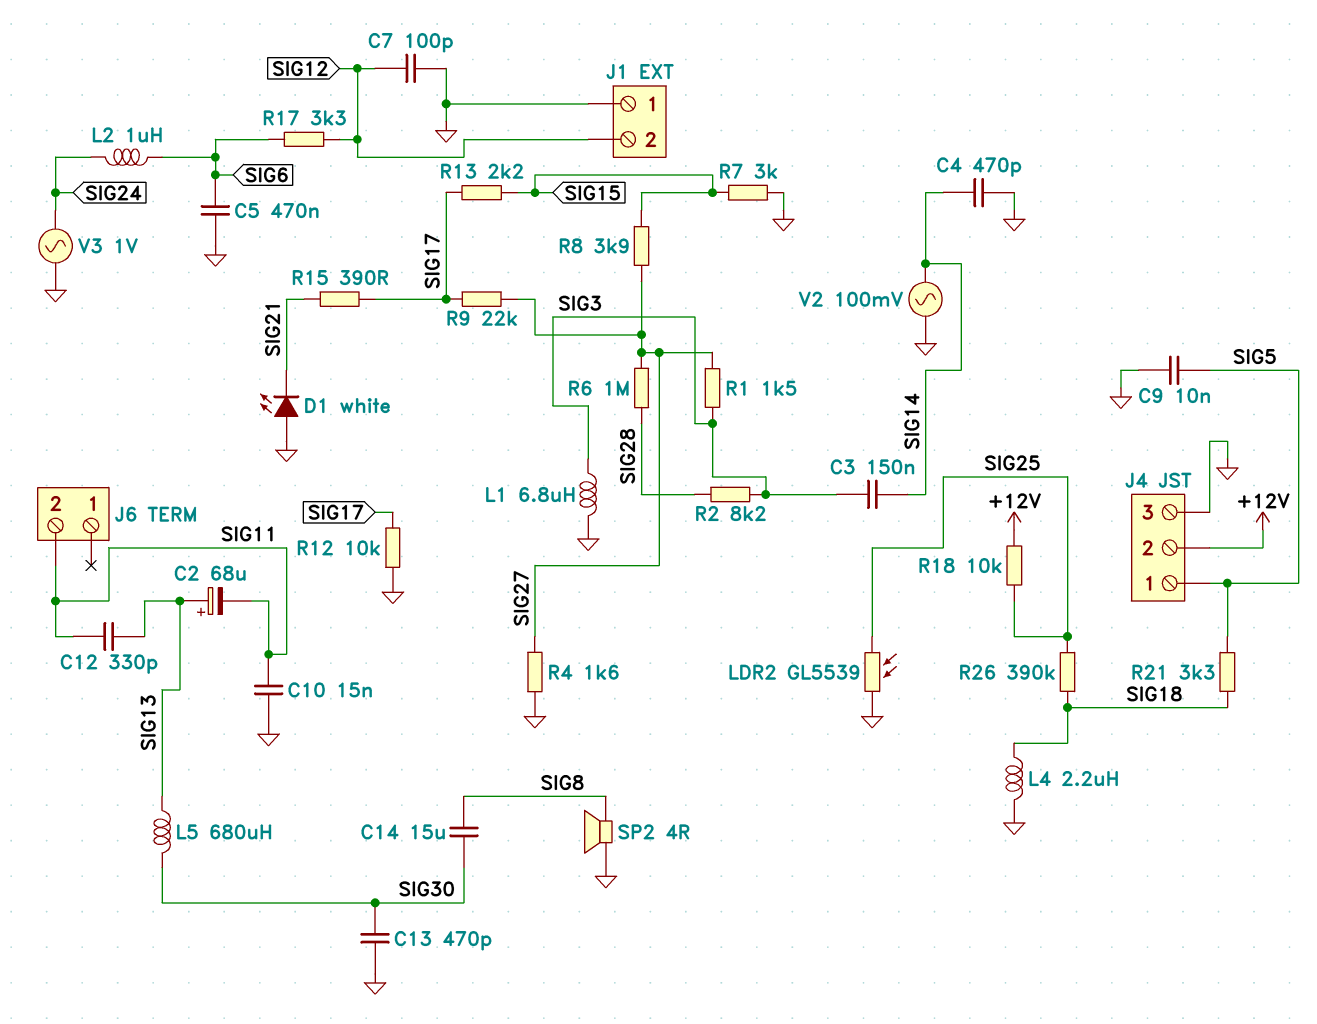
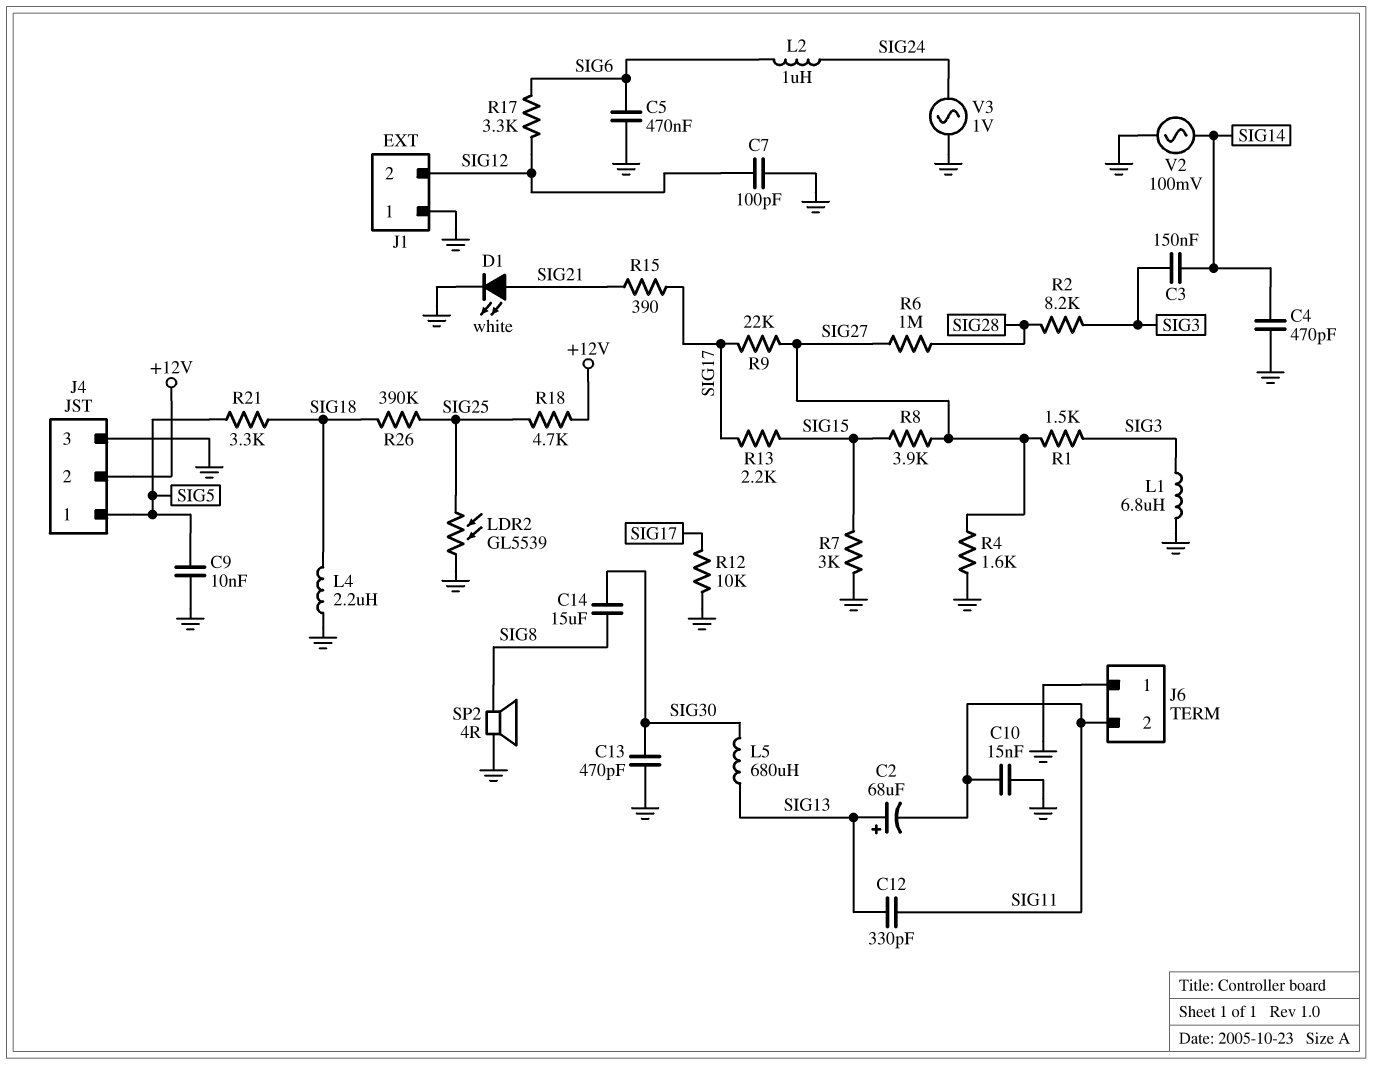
D1: LED white (A GND, K SIG21) -> LED white (A SIG21, K GND)
J6 pin 1: none -> GND
R18: 10k (+12V, SIG25) -> 4.7k (+12V, SIG25)

